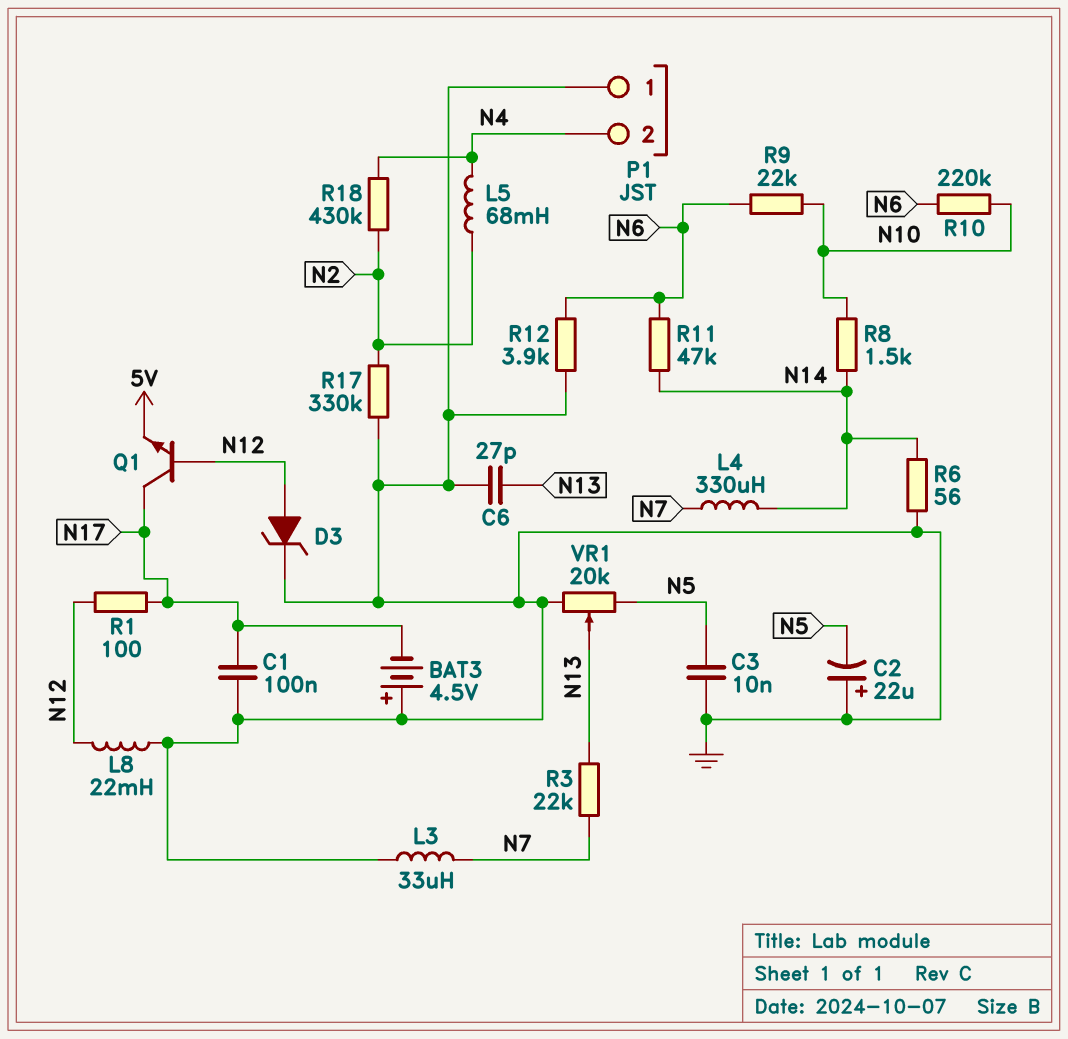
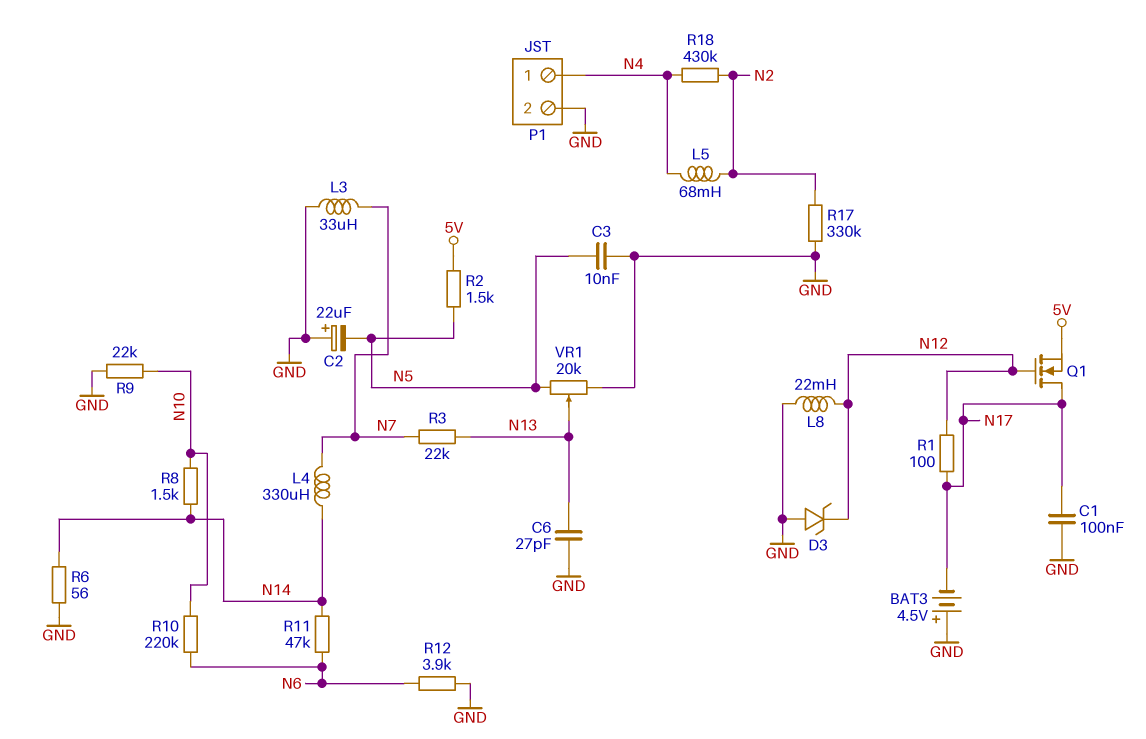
D3: zener (A N12, K GND) -> zener (A GND, K N12)
P1 pin 1: GND -> N4
P1 pin 2: N4 -> GND
Q1: NPN (B N12, C N17, E 5V) -> NMOS (G N12, D N17, S 5V)
R2: none -> 1.5k (5V, N5)
R9: 22k (N6, N10) -> 22k (GND, N10)

